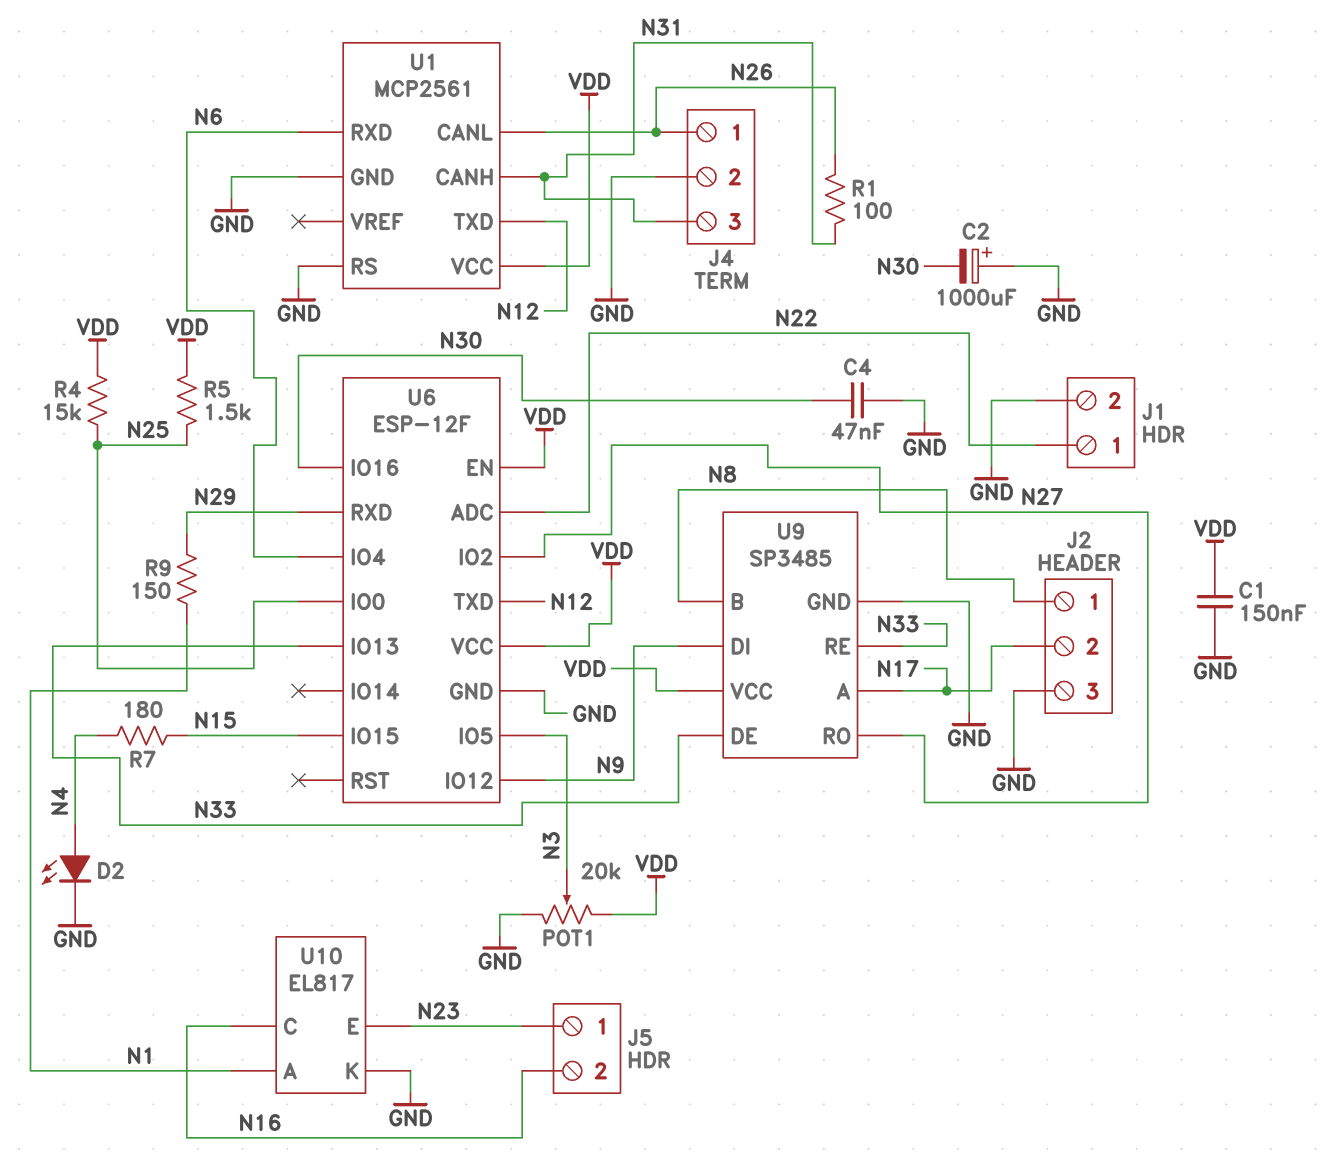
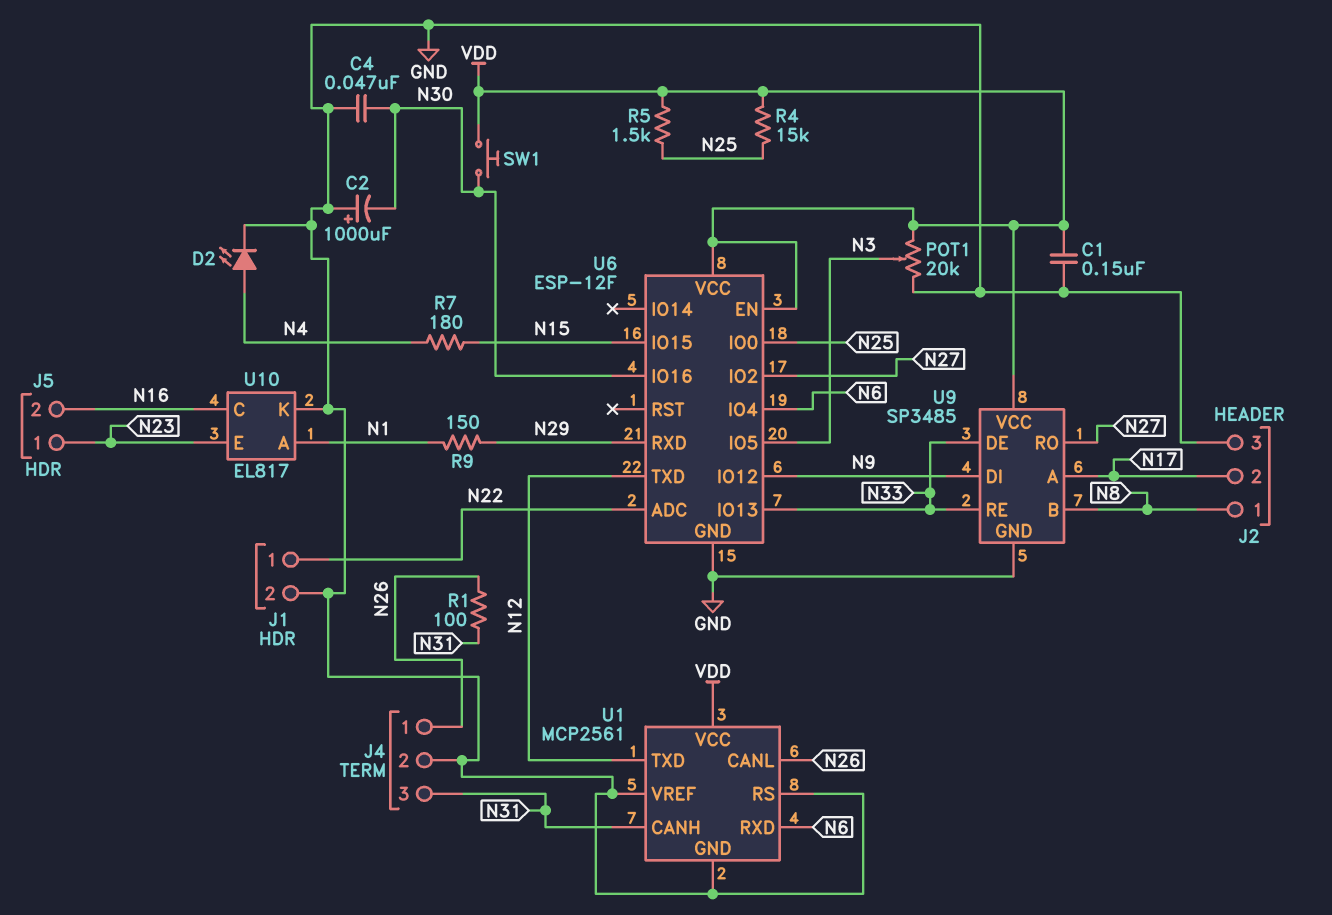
SW1: none -> button (N30, VDD)
U1 pin VREF: none -> GND

